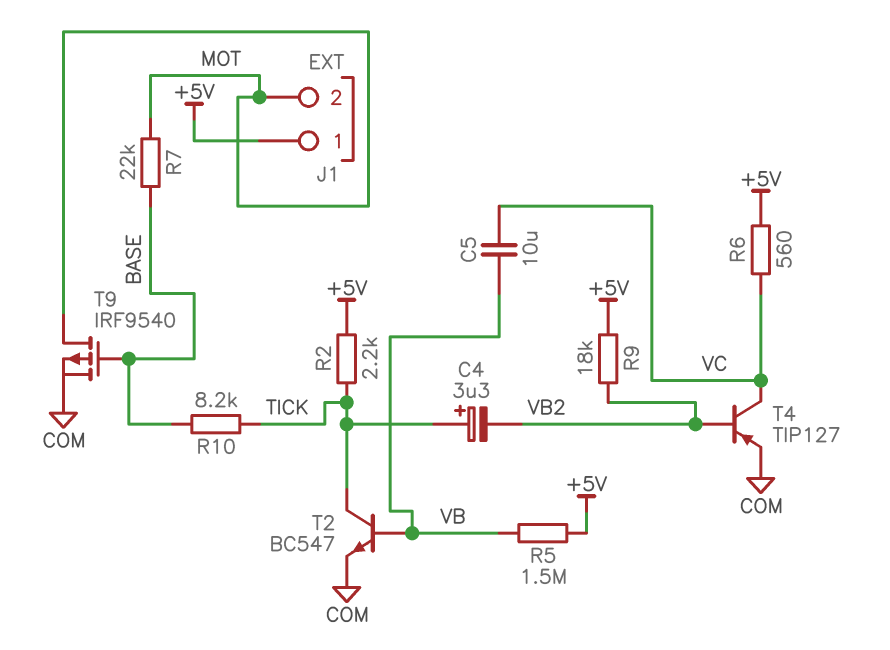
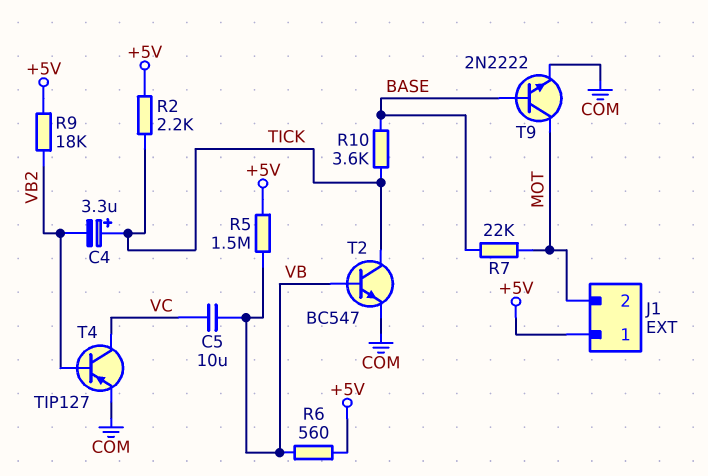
R6: 560 (+5V, VC) -> 560 (+5V, VB)
R10: 8.2k (BASE, TICK) -> 3.6k (BASE, TICK)
T9: PMOS IRF9540 (G BASE, D MOT, S COM) -> NPN 2N2222 (B BASE, C MOT, E COM)

